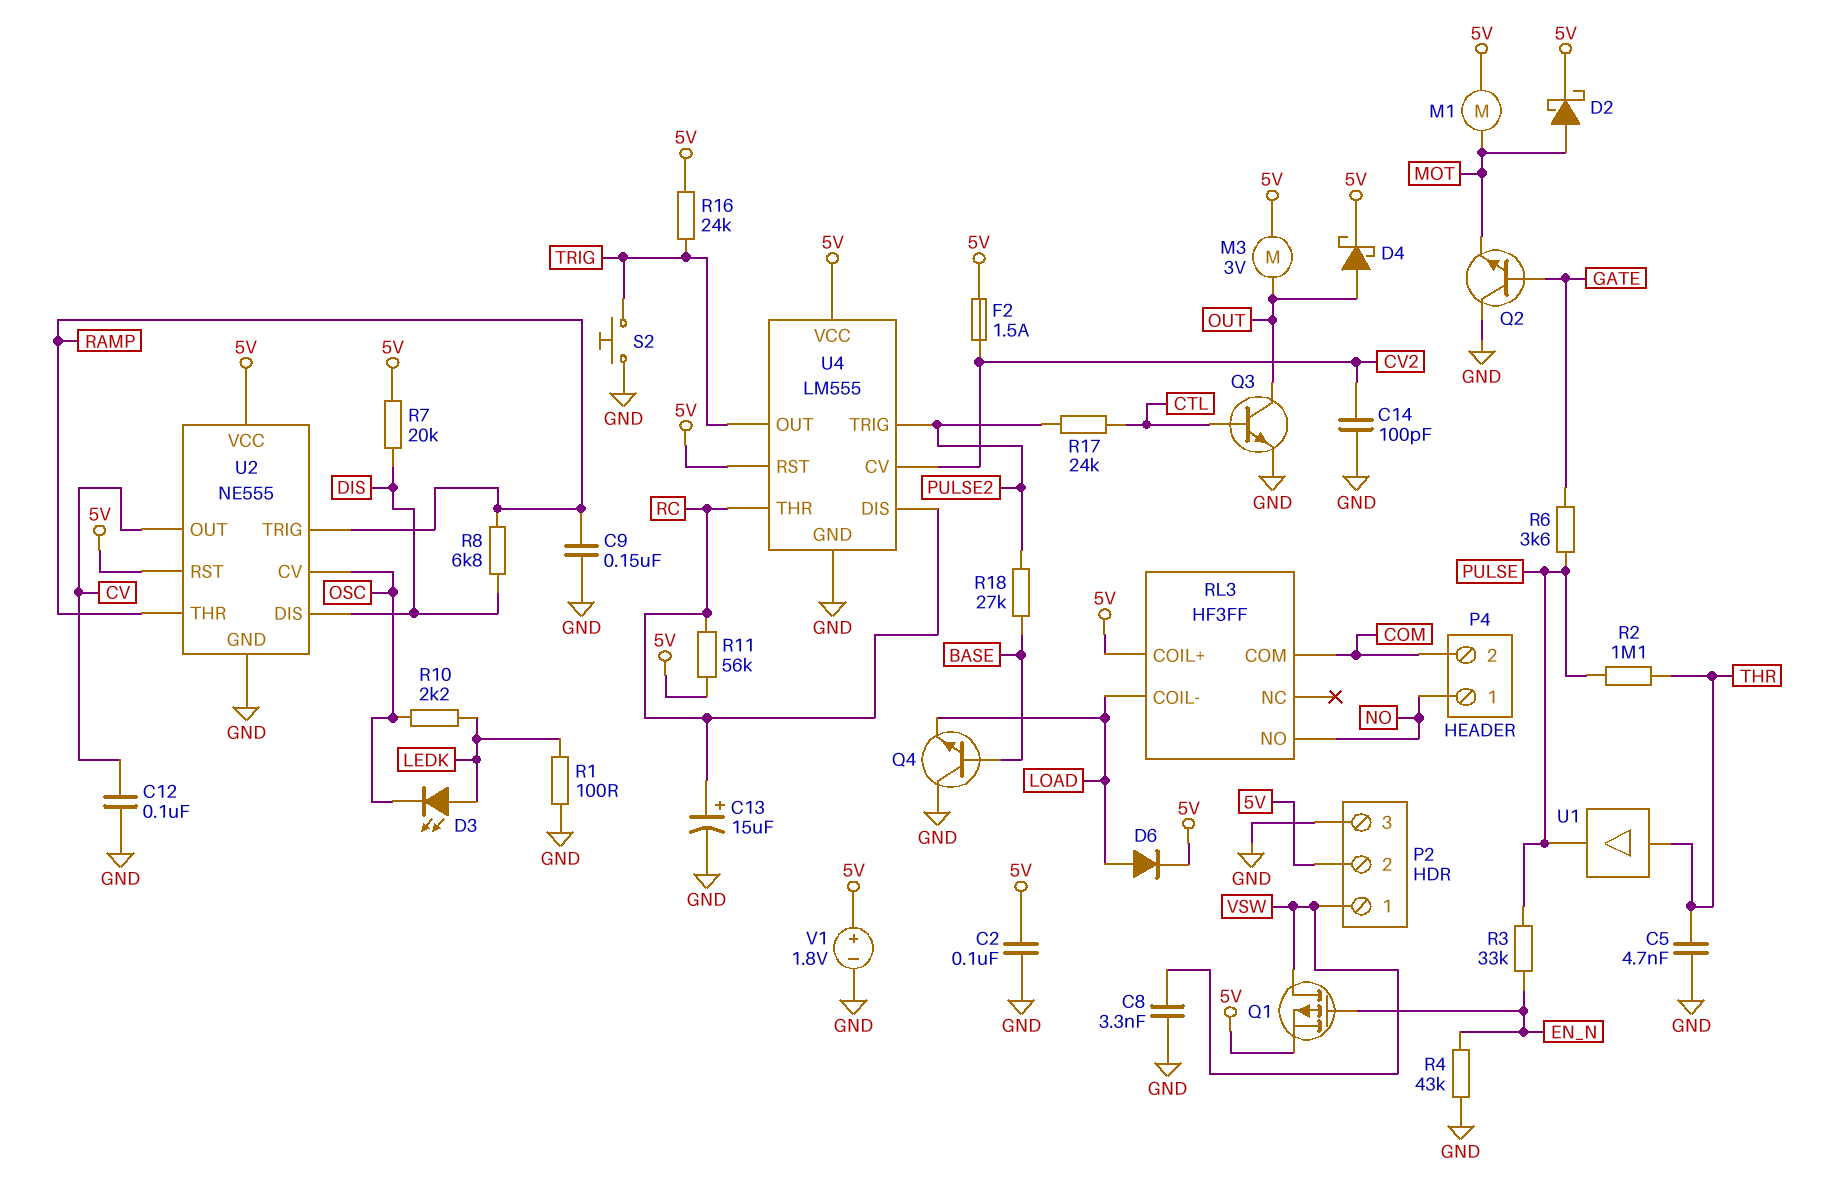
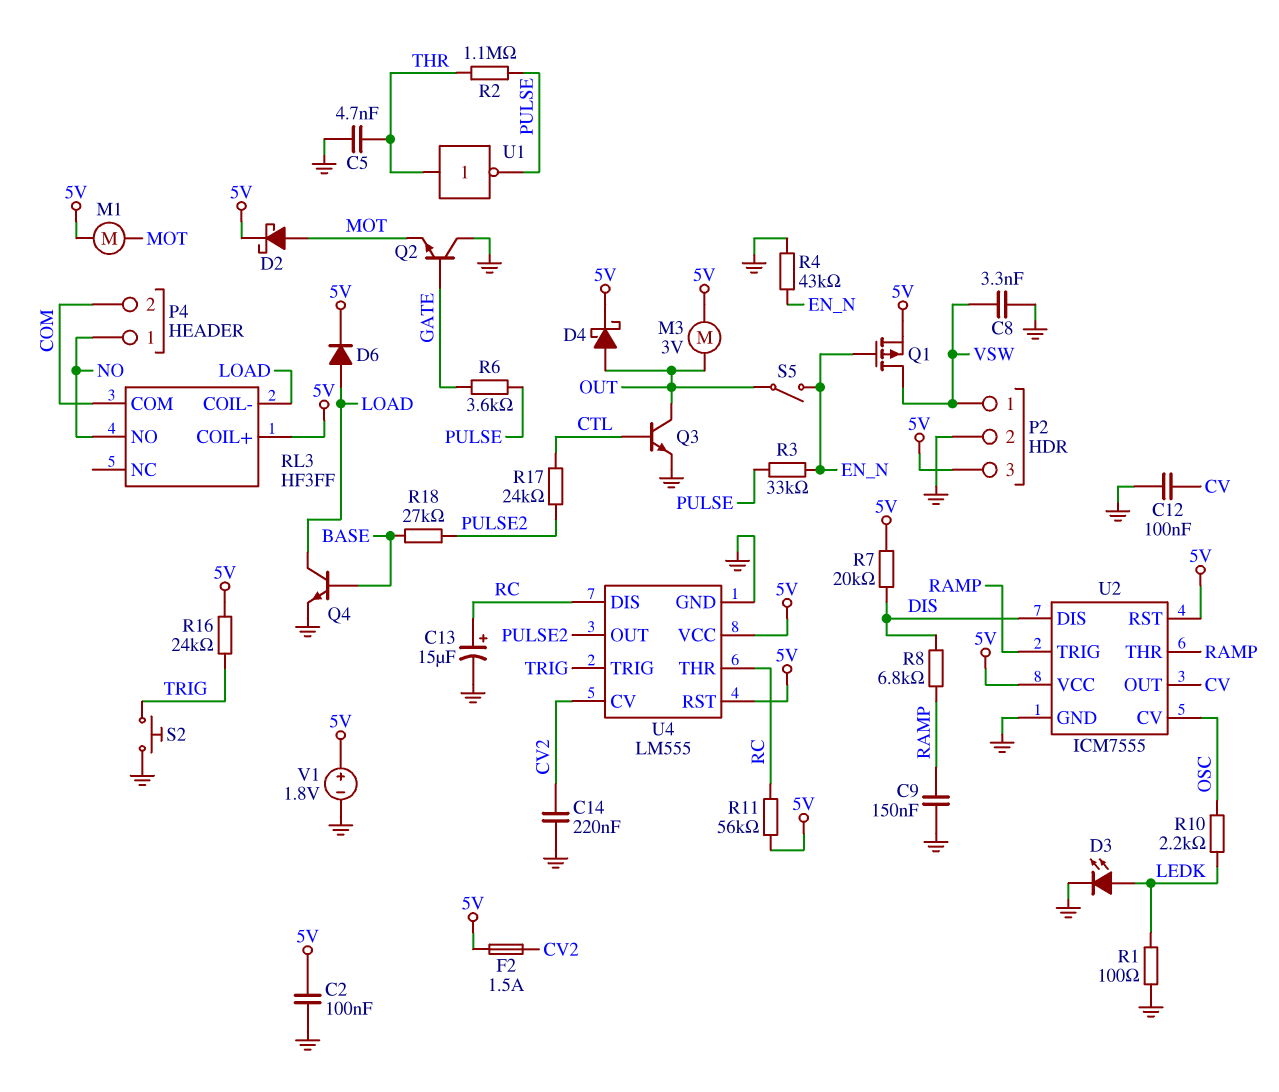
C14: 100pF (CV2, GND) -> 220nF (CV2, GND)
D3: LED (A LEDK, K OSC) -> LED (A LEDK, K GND)
P2 pin 2: 5V -> GND
P2 pin 3: GND -> 5V
Q4: NPN (B BASE, C GND, E LOAD) -> NPN (B BASE, C LOAD, E GND)
S5: none -> switch (EN_N, OUT)
U1: buffer (in THR, out PULSE) -> NOT (in THR, out PULSE)
U2: NE555 -> ICM7555
U4 pin OUT: TRIG -> PULSE2
U4 pin TRIG: PULSE2 -> TRIG

